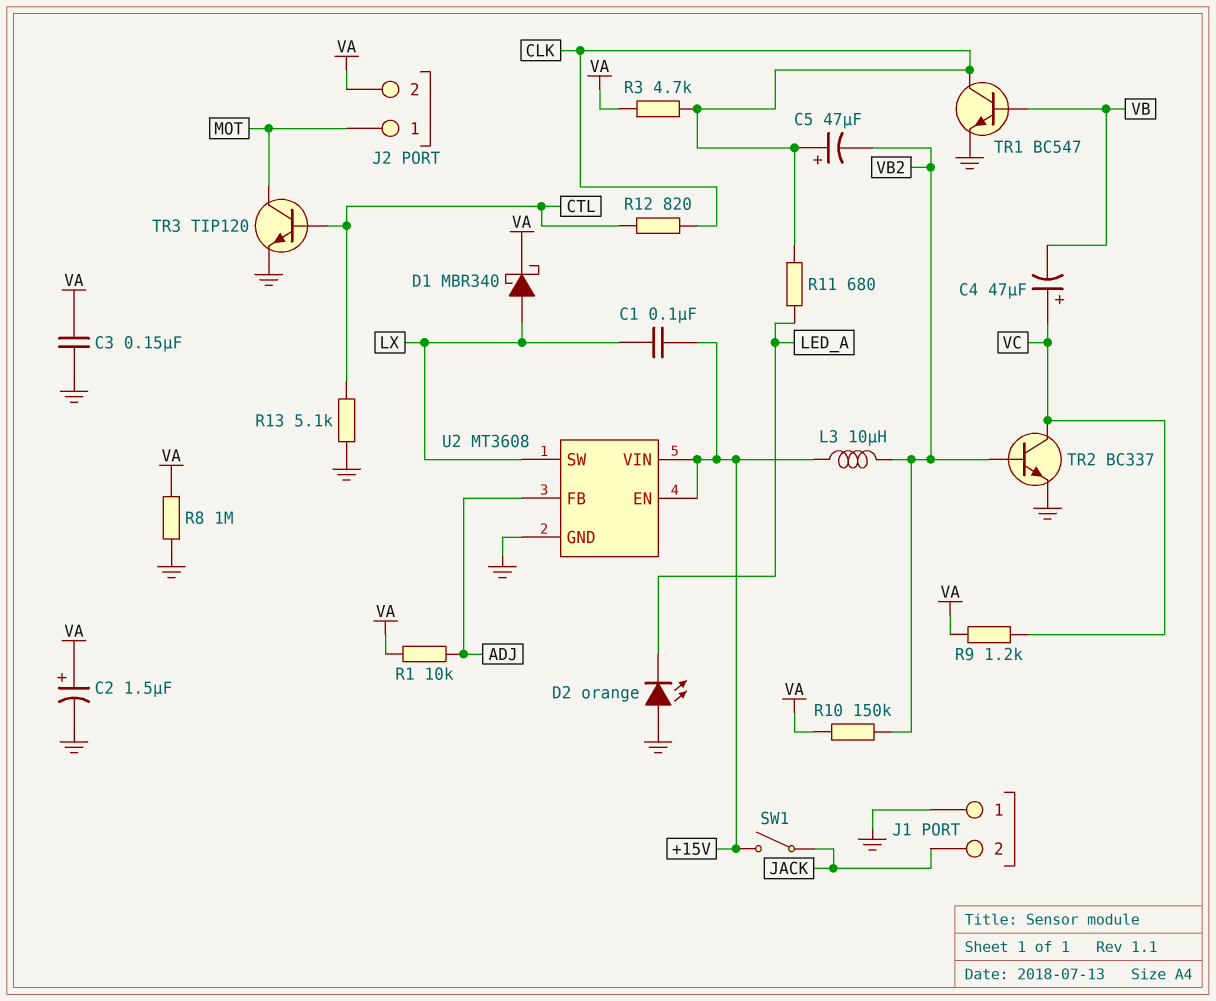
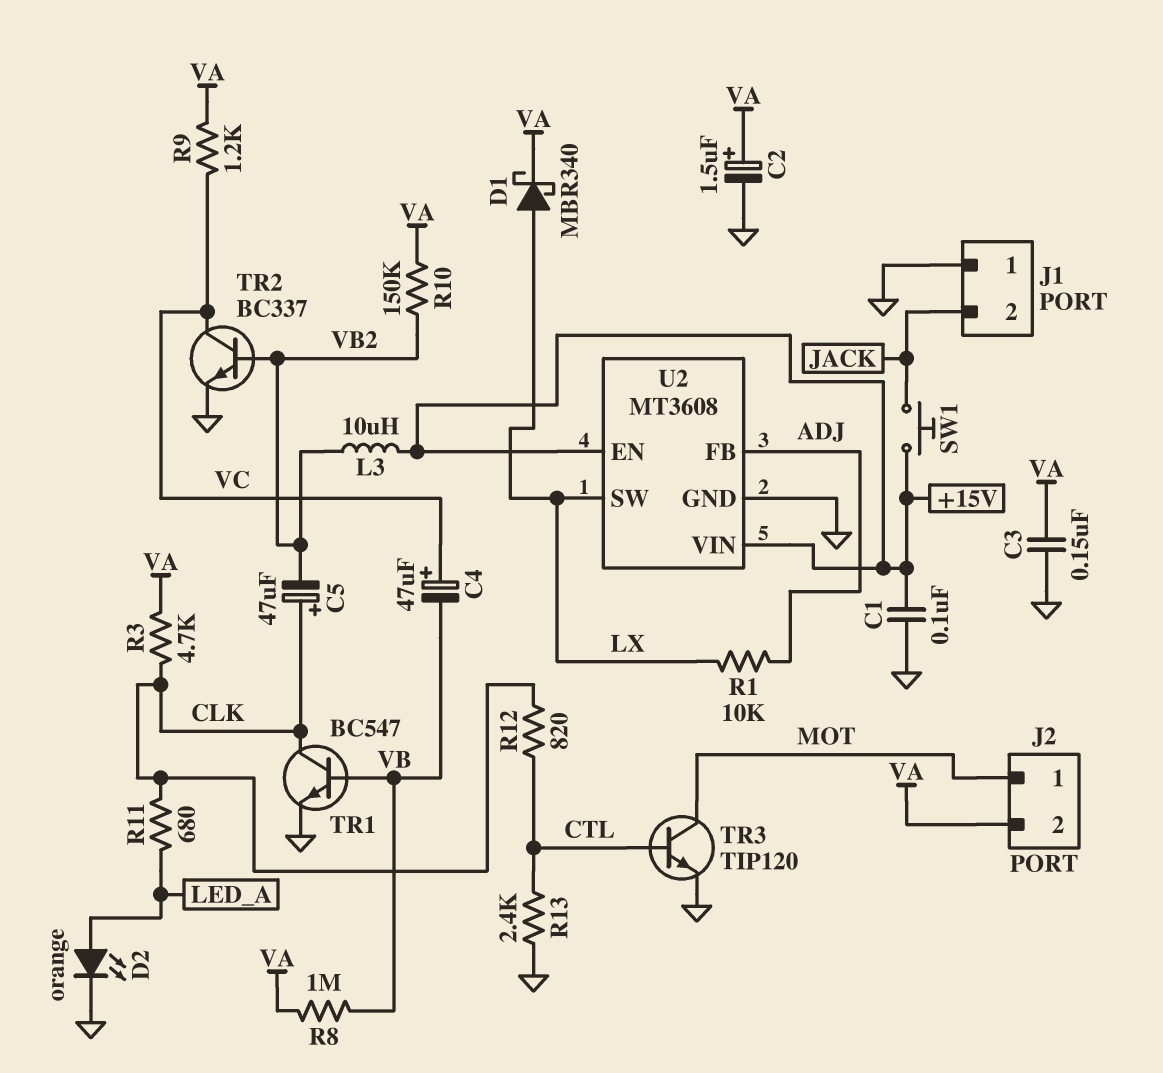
C1: 100nF (+15V, LX) -> 100nF (+15V, GND)
D2: LED orange (A GND, K LED_A) -> LED orange (A LED_A, K GND)
R1: 10k (ADJ, VA) -> 10k (ADJ, LX)
R8: 1M (GND, VA) -> 1M (VA, VB)
R13: 5.1k (CTL, GND) -> 2.4k (CTL, GND)
SW1: switch (+15V, JACK) -> button (+15V, JACK)

